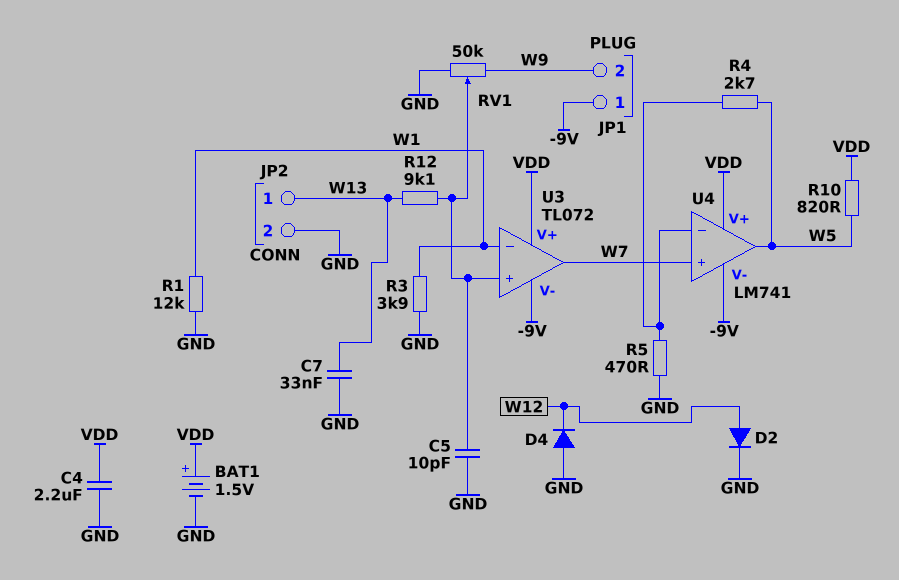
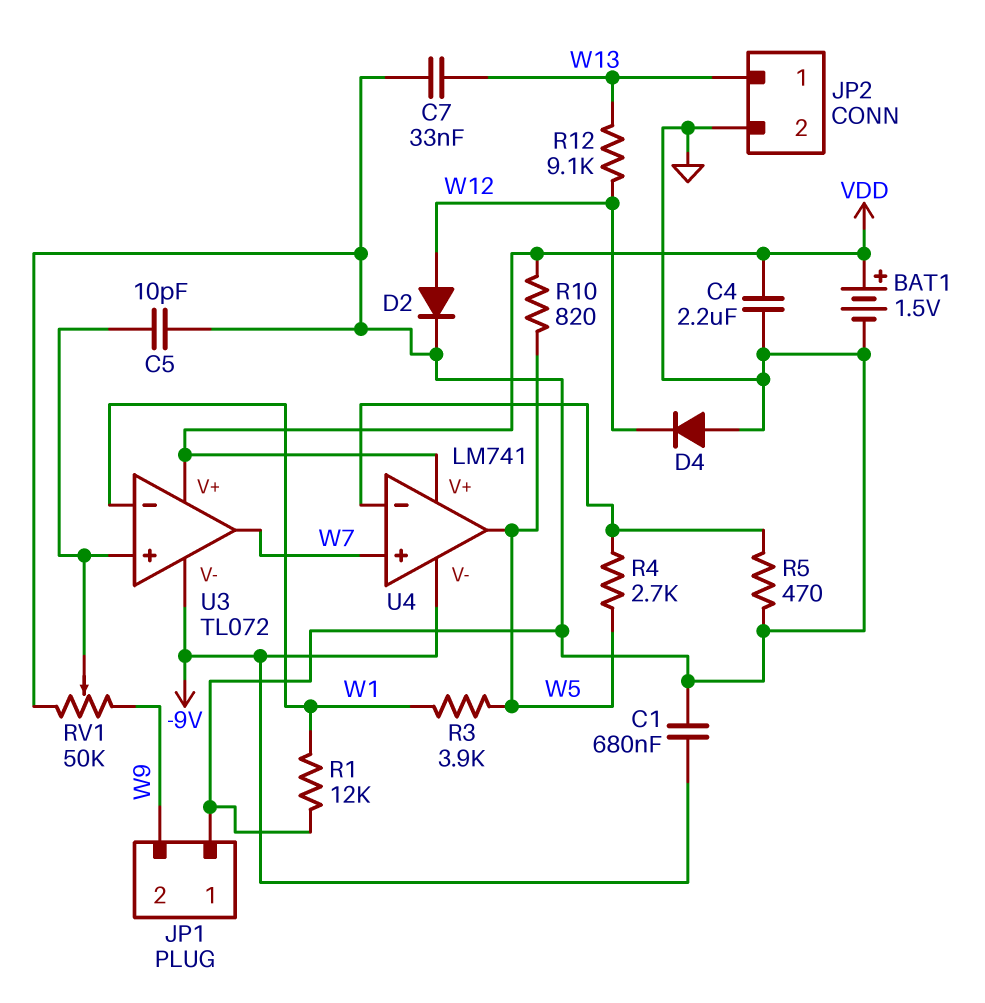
C1: none -> 680nF (-9V, GND)
JP1 pin 1: -9V -> GND
R3: 3.9k (GND, W1) -> 3.9k (W1, W5)
R12: 9.1k (U3/in+, W13) -> 9.1k (W12, W13)

